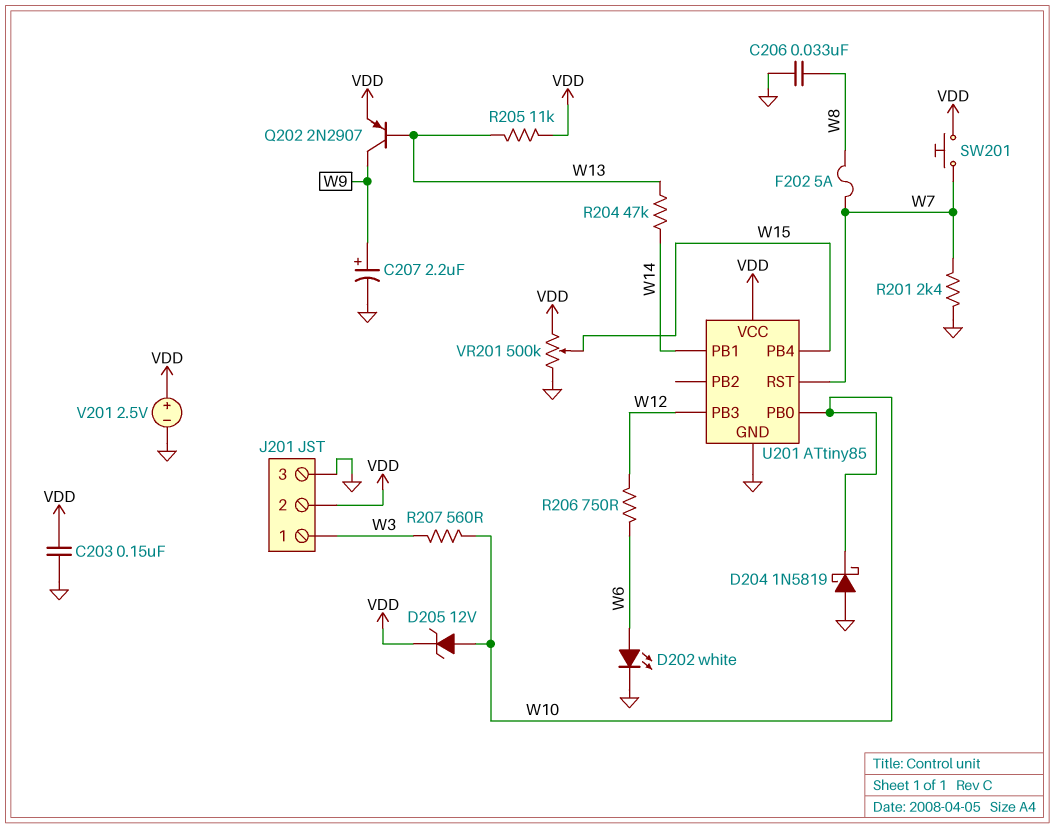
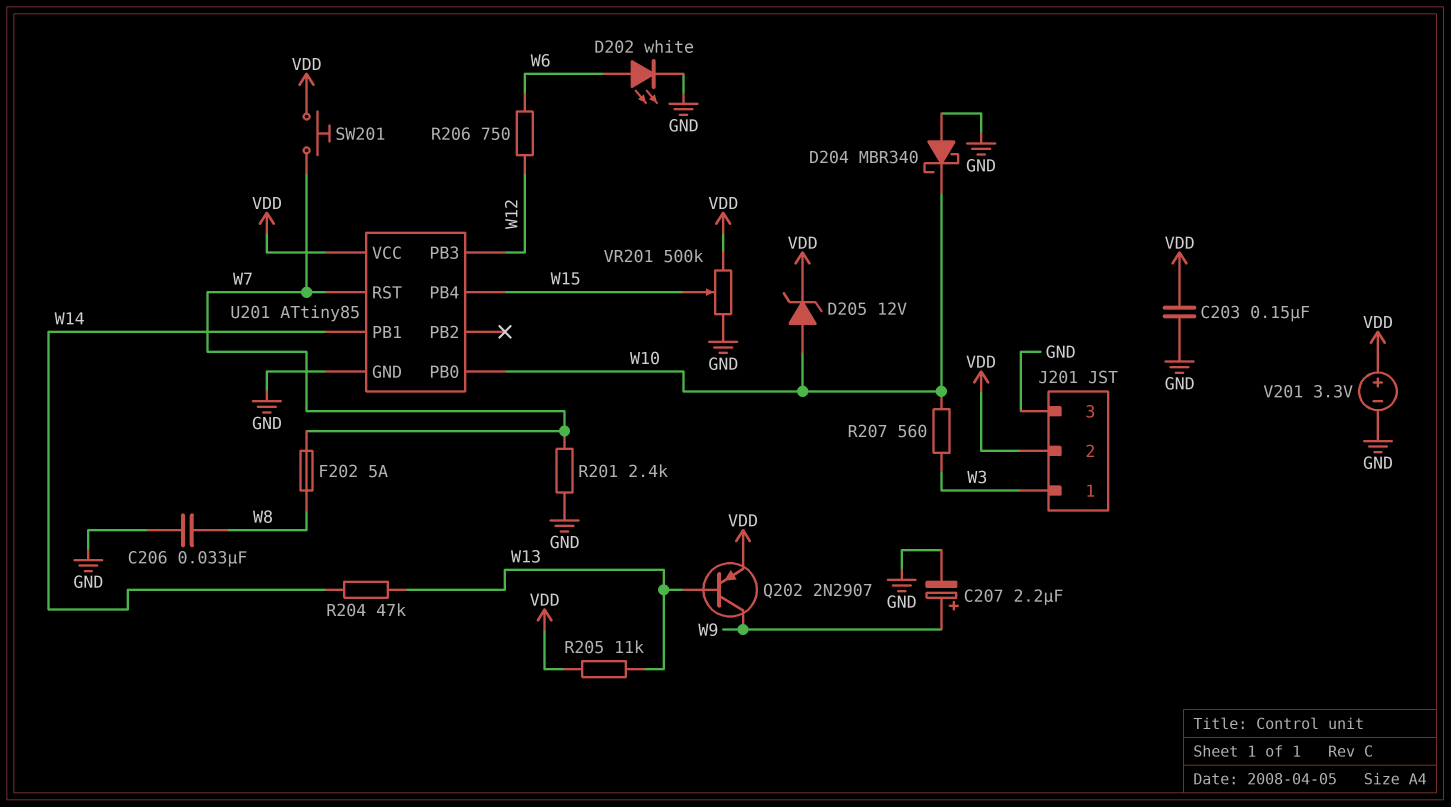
D204: schottky 1N5819 (A GND, K W10) -> schottky MBR340 (A GND, K W10)
V201: 2.5V (plus VDD, minus GND) -> 3.3V (plus VDD, minus GND)

